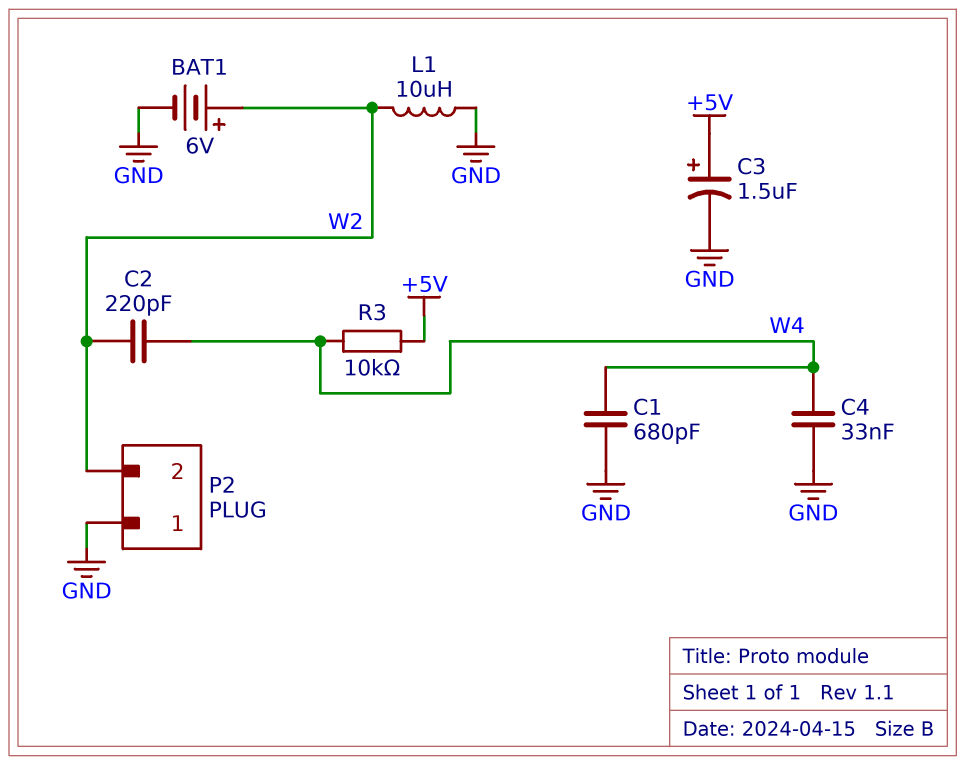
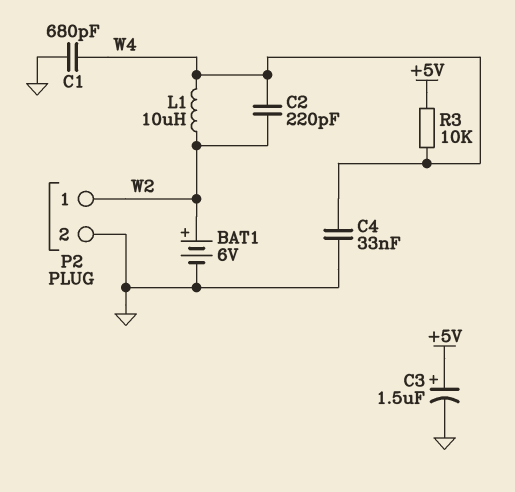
L1: 10uH (GND, W2) -> 10uH (W2, W4)
P2 pin 1: GND -> W2
P2 pin 2: W2 -> GND

